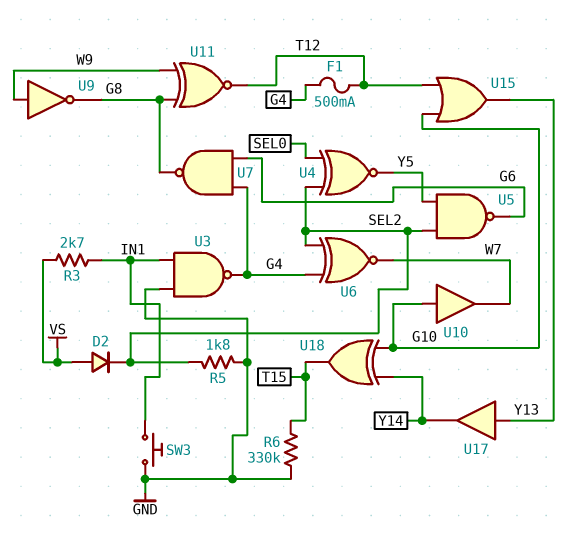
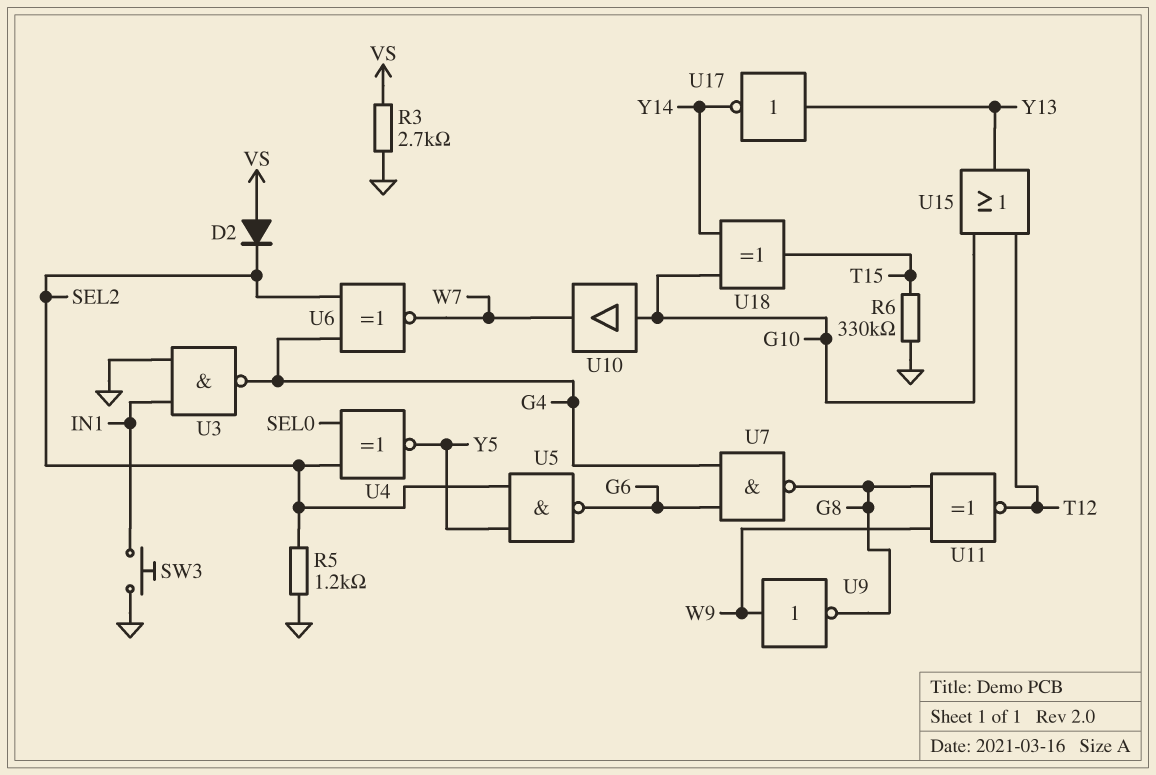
F1: 500mA (G4, T12) -> none
R3: 2.7k (IN1, VS) -> 2.7k (GND, VS)
R5: 1.8k (GND, SEL2) -> 1.2k (GND, SEL2)
U17: buffer (in Y13, out Y14) -> NOT (in Y13, out Y14)

